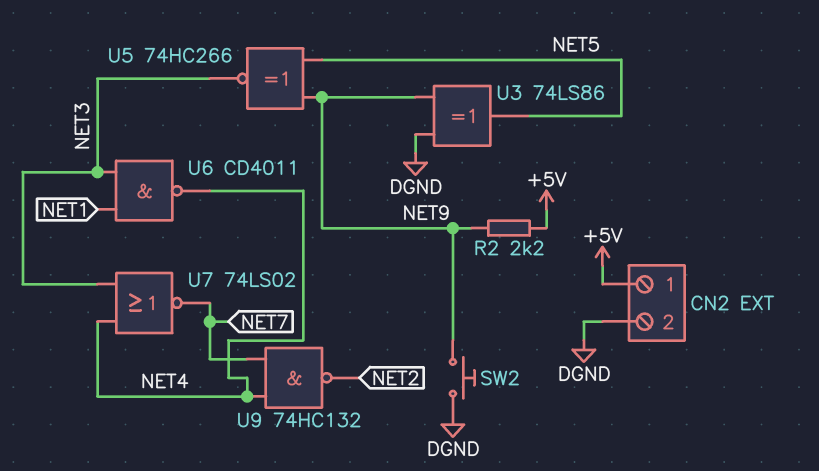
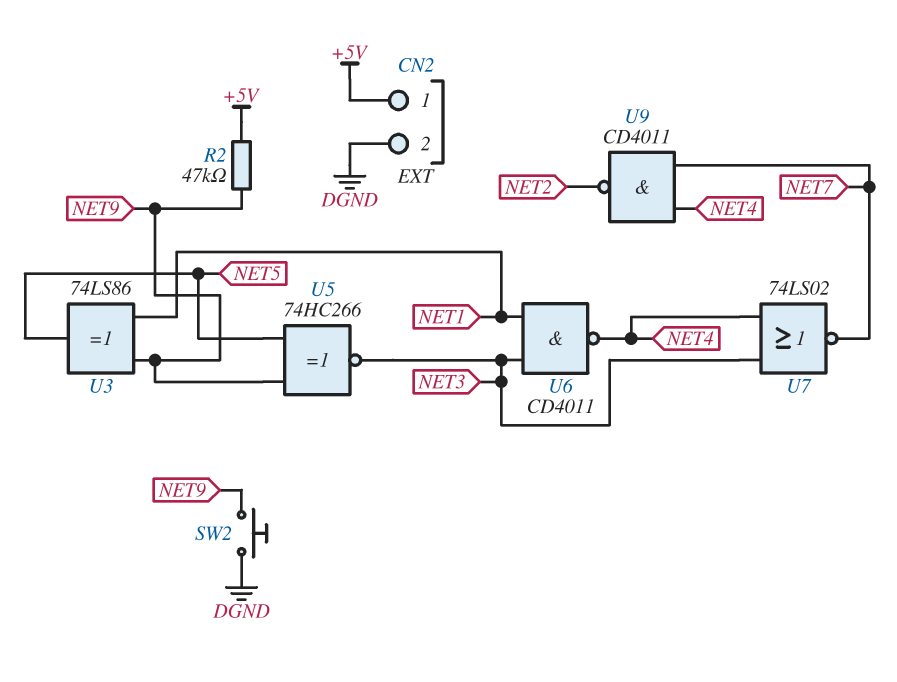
R2: 2.2k (+5V, NET9) -> 47k (+5V, NET9)
U3: XOR 74LS86 (in DGND, in NET9, out NET5) -> XOR 74LS86 (in NET1, in NET9, out NET5)
U9: NAND 74HC132 (in NET4, in NET7, out NET2) -> NAND CD4011 (in NET4, in NET7, out NET2)

